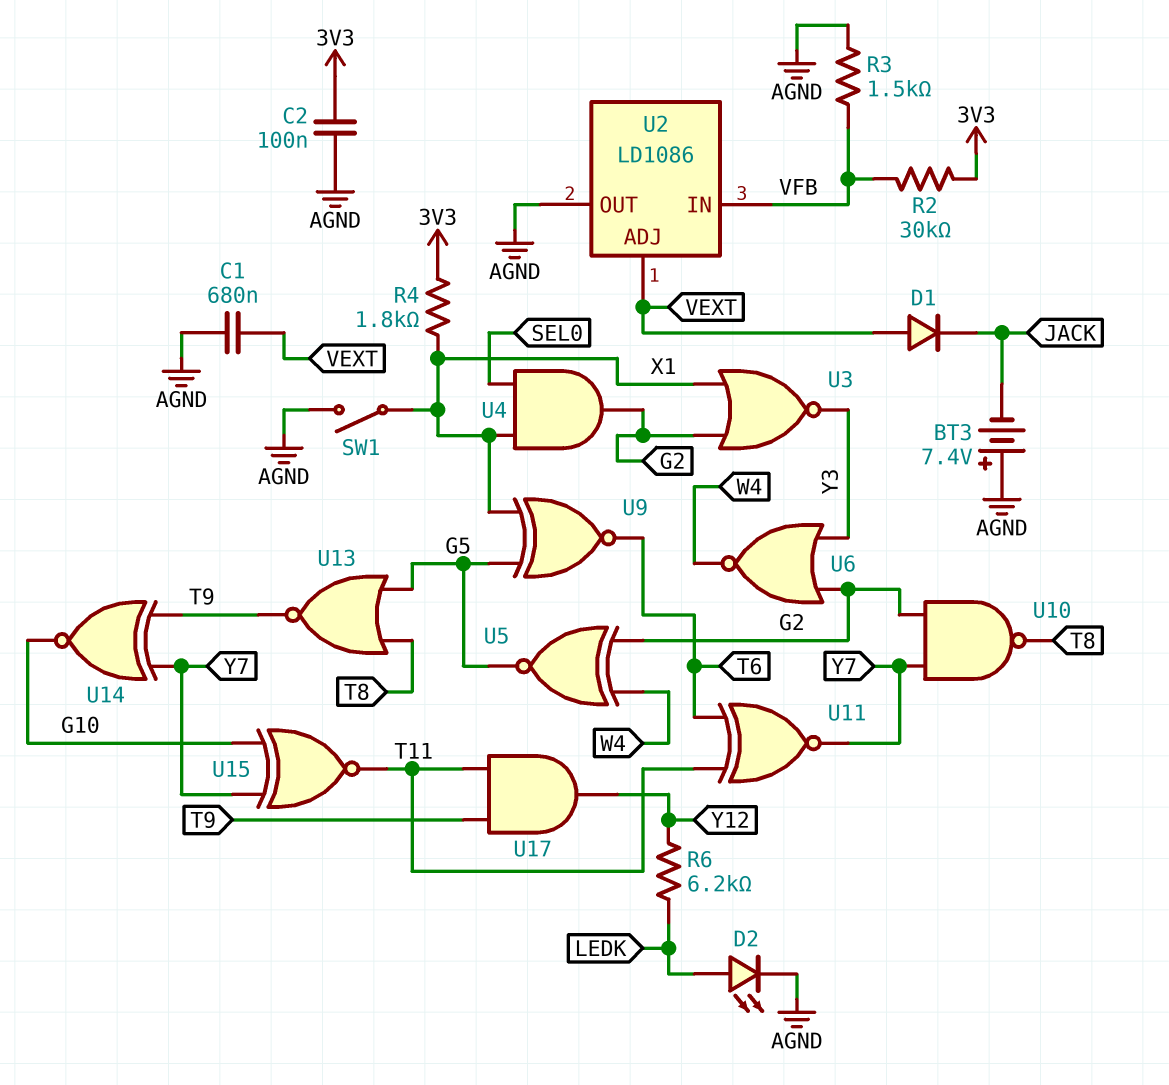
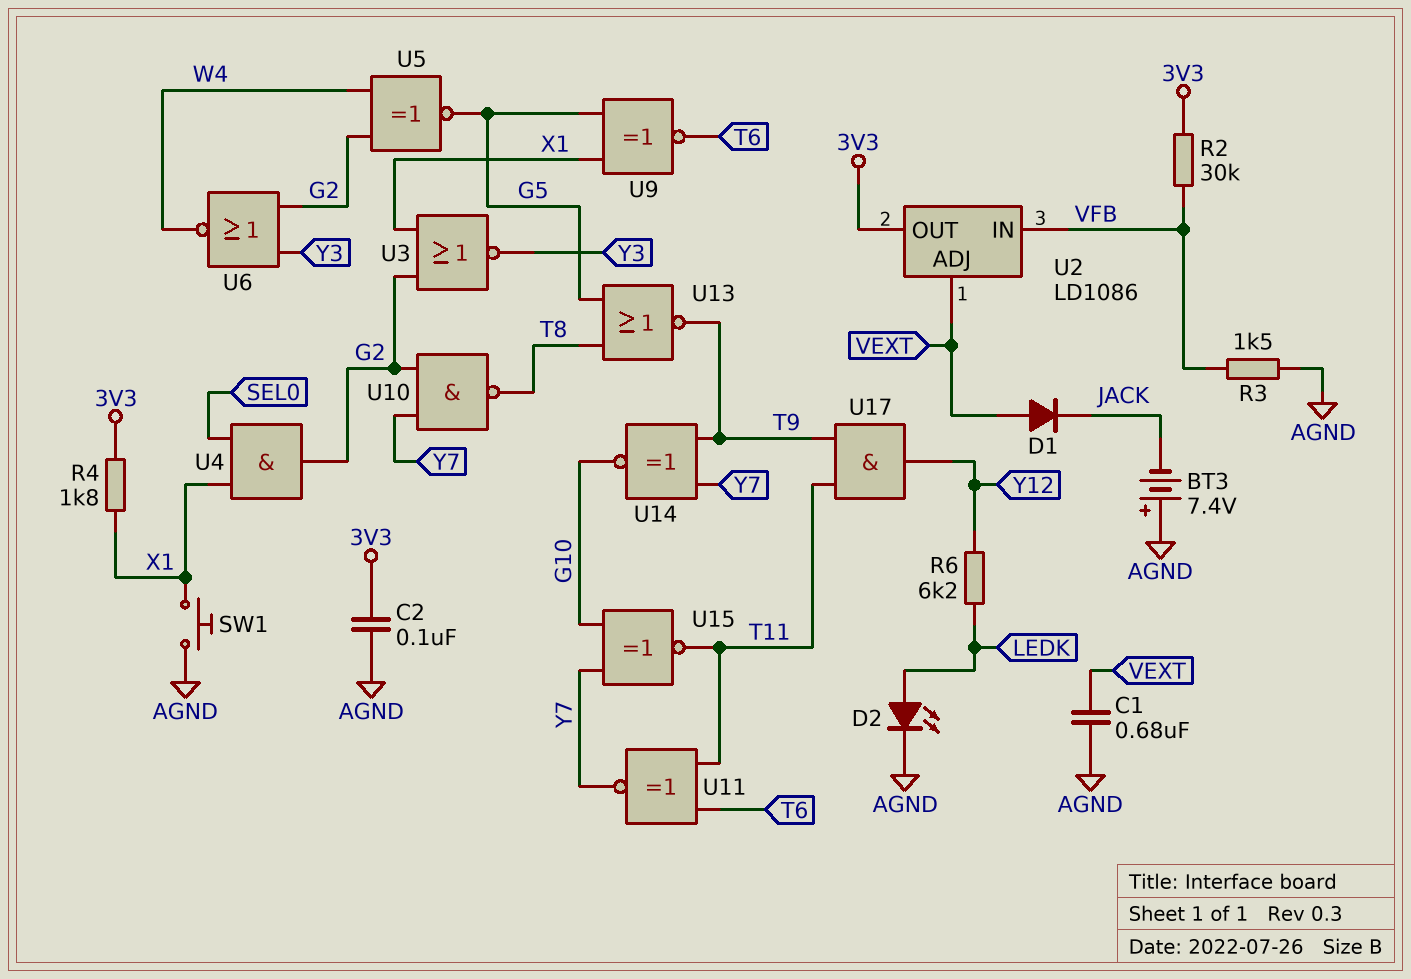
SW1: switch (AGND, X1) -> button (AGND, X1)
U2 pin OUT: AGND -> 3V3

